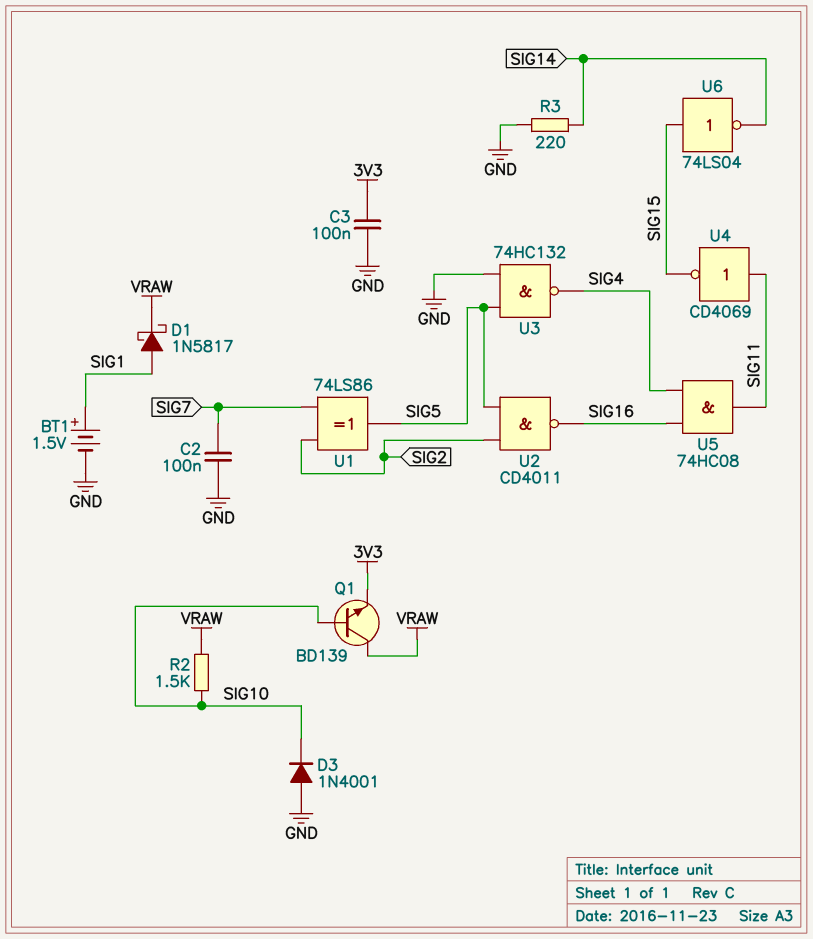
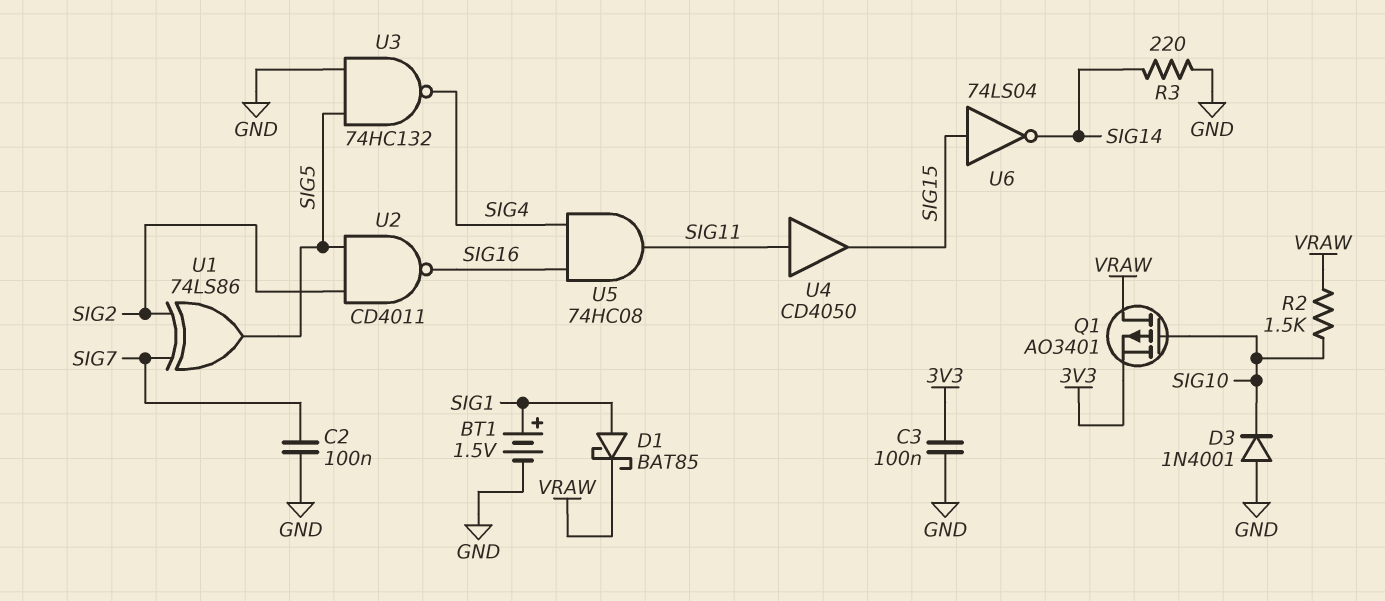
D1: schottky 1N5817 (A SIG1, K VRAW) -> schottky BAT85 (A SIG1, K VRAW)
Q1: NPN BD139 (B SIG10, C VRAW, E 3V3) -> PMOS AO3401 (G SIG10, D VRAW, S 3V3)
U4: NOT CD4069 (in SIG11, out SIG15) -> buffer CD4050 (in SIG11, out SIG15)

